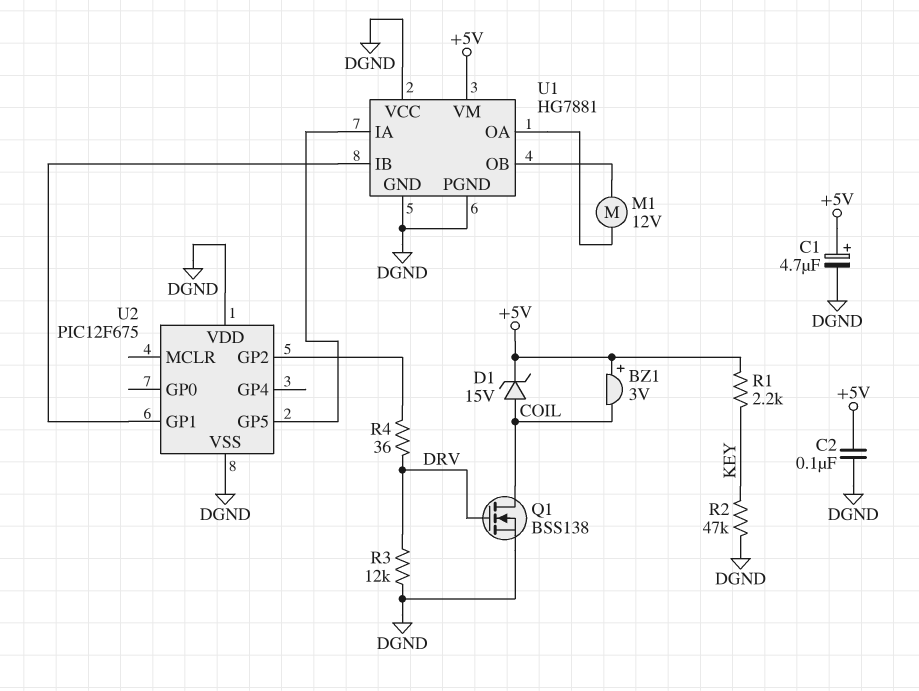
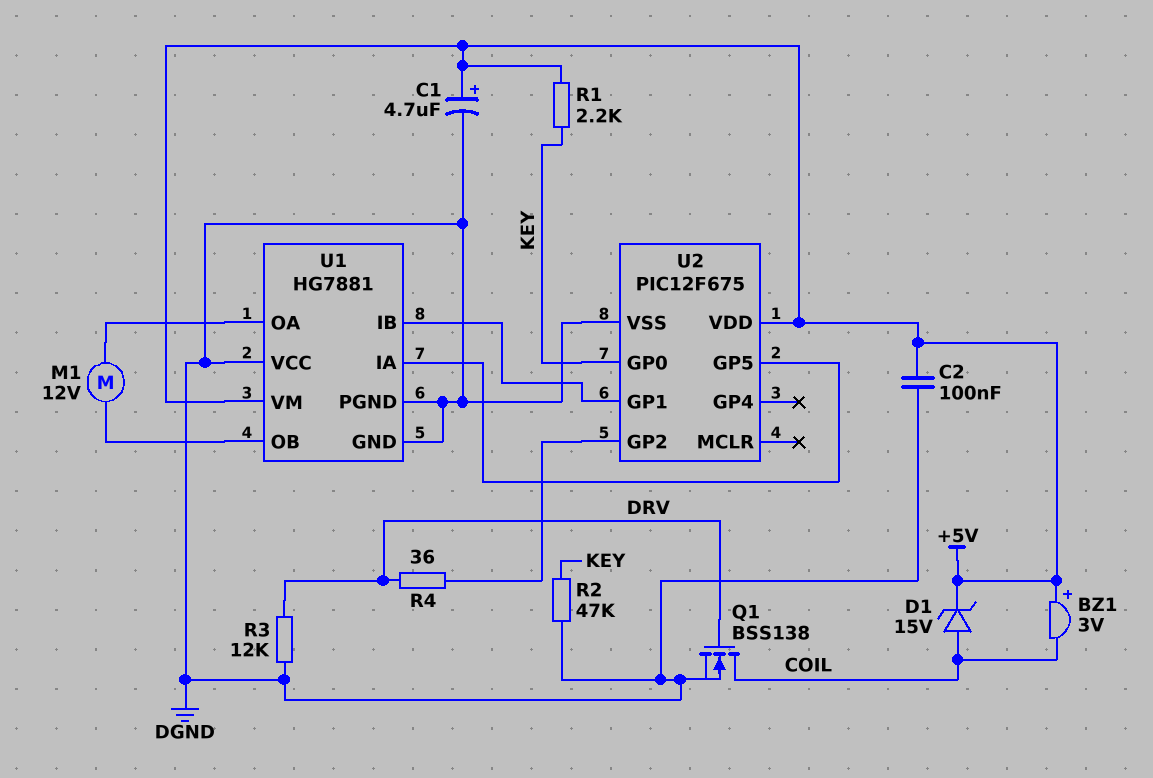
U2 pin GP0: none -> KEY
U2 pin VDD: DGND -> +5V

